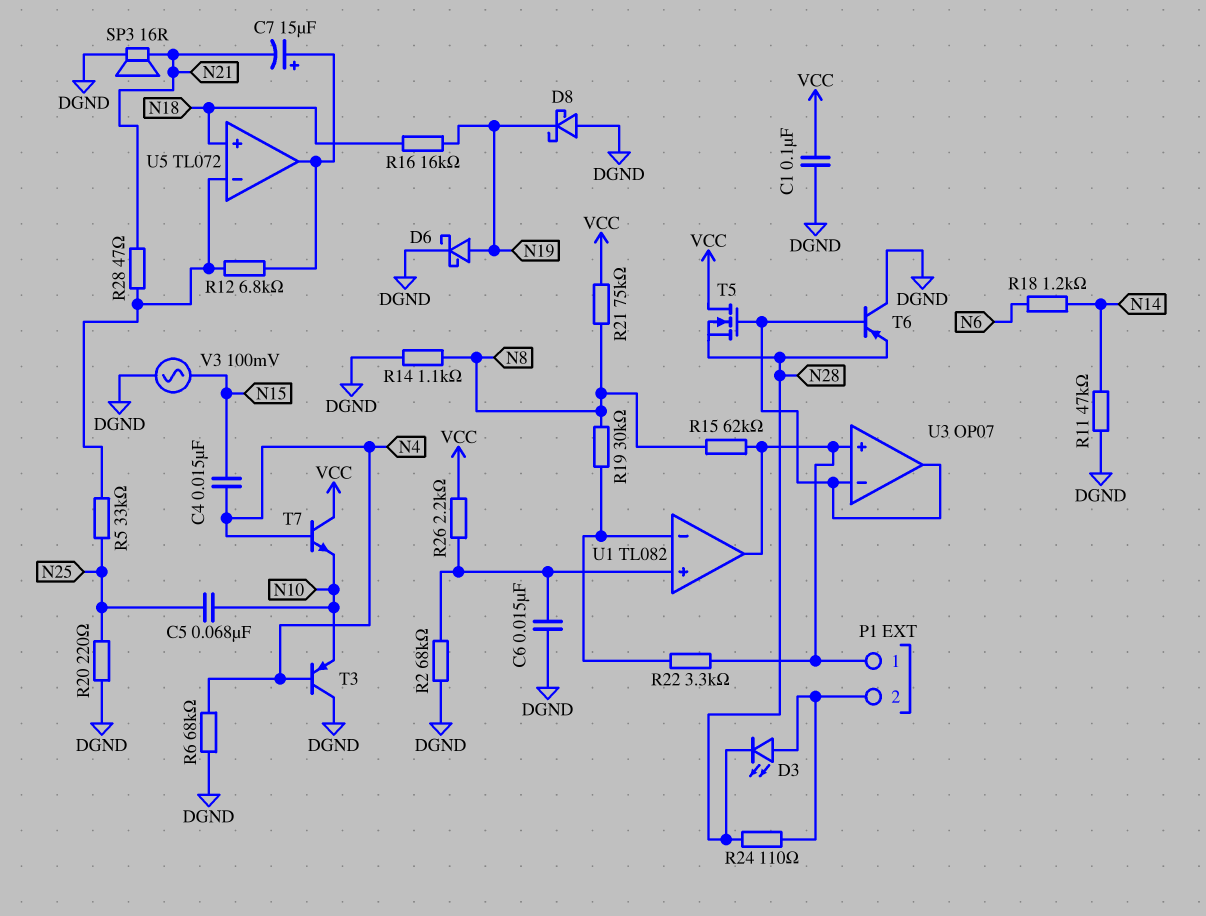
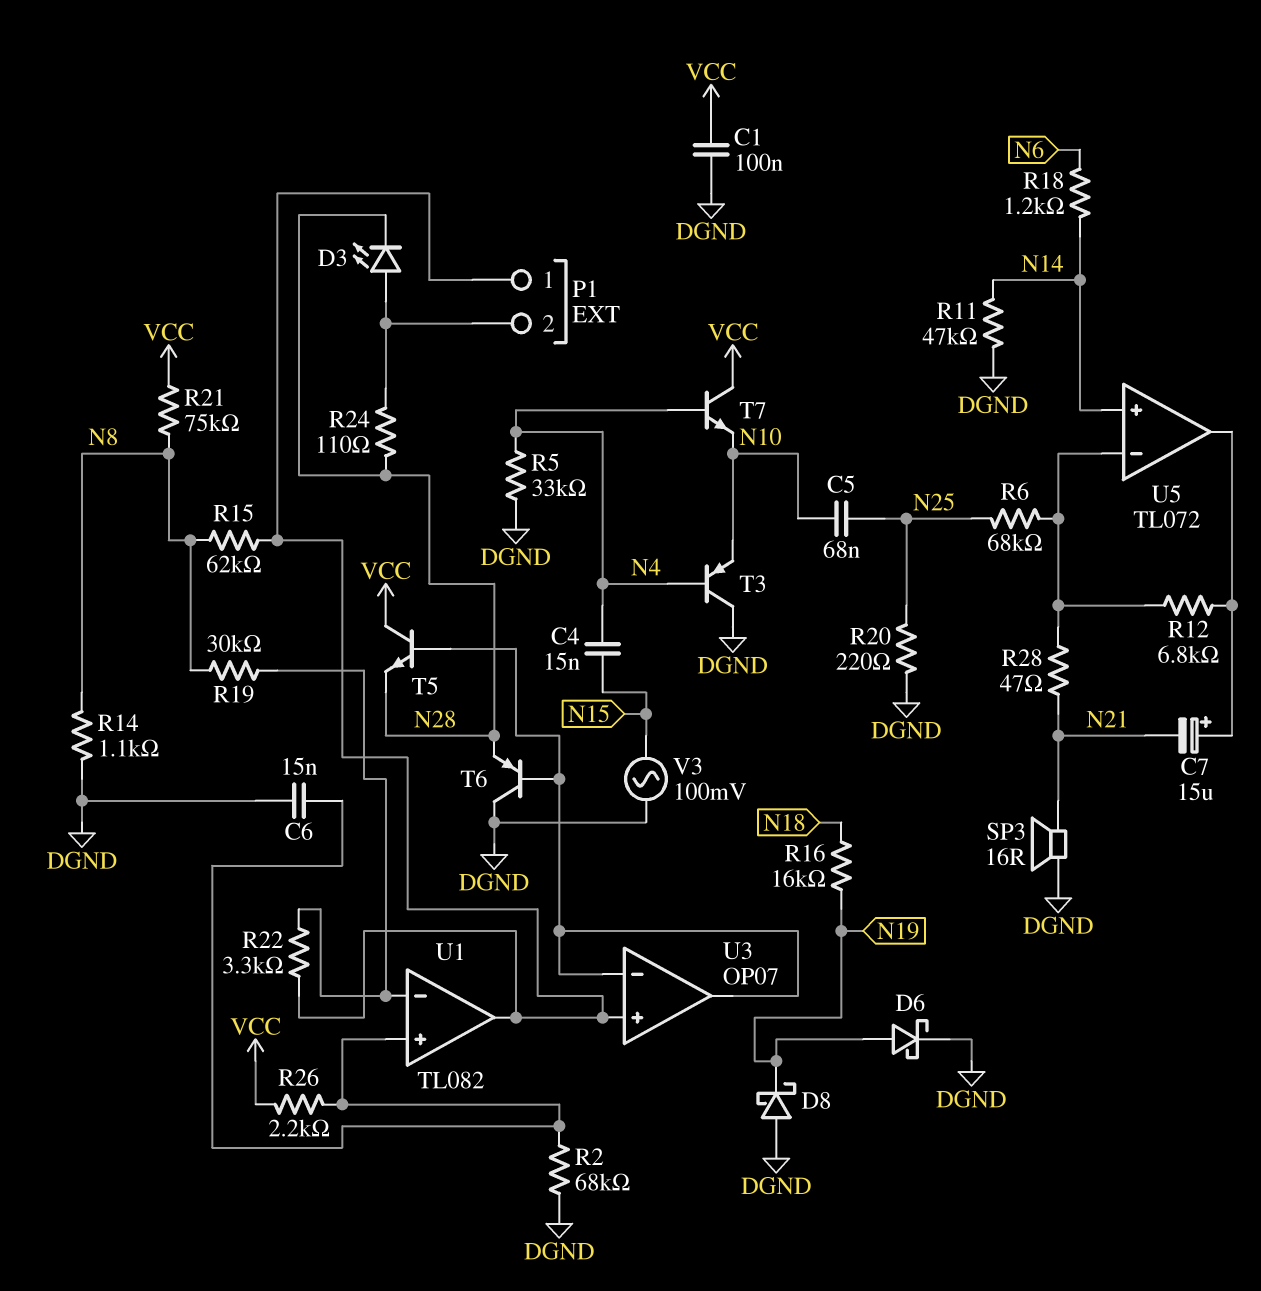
R5: 33k (N25, U5/in-) -> 33k (DGND, N4)
R6: 68k (DGND, N4) -> 68k (N25, U5/in-)
T5: NMOS (G U3/in-, D VCC, S N28) -> NPN (B U3/in-, C VCC, E N28)
U5 pin in+: N18 -> N14

